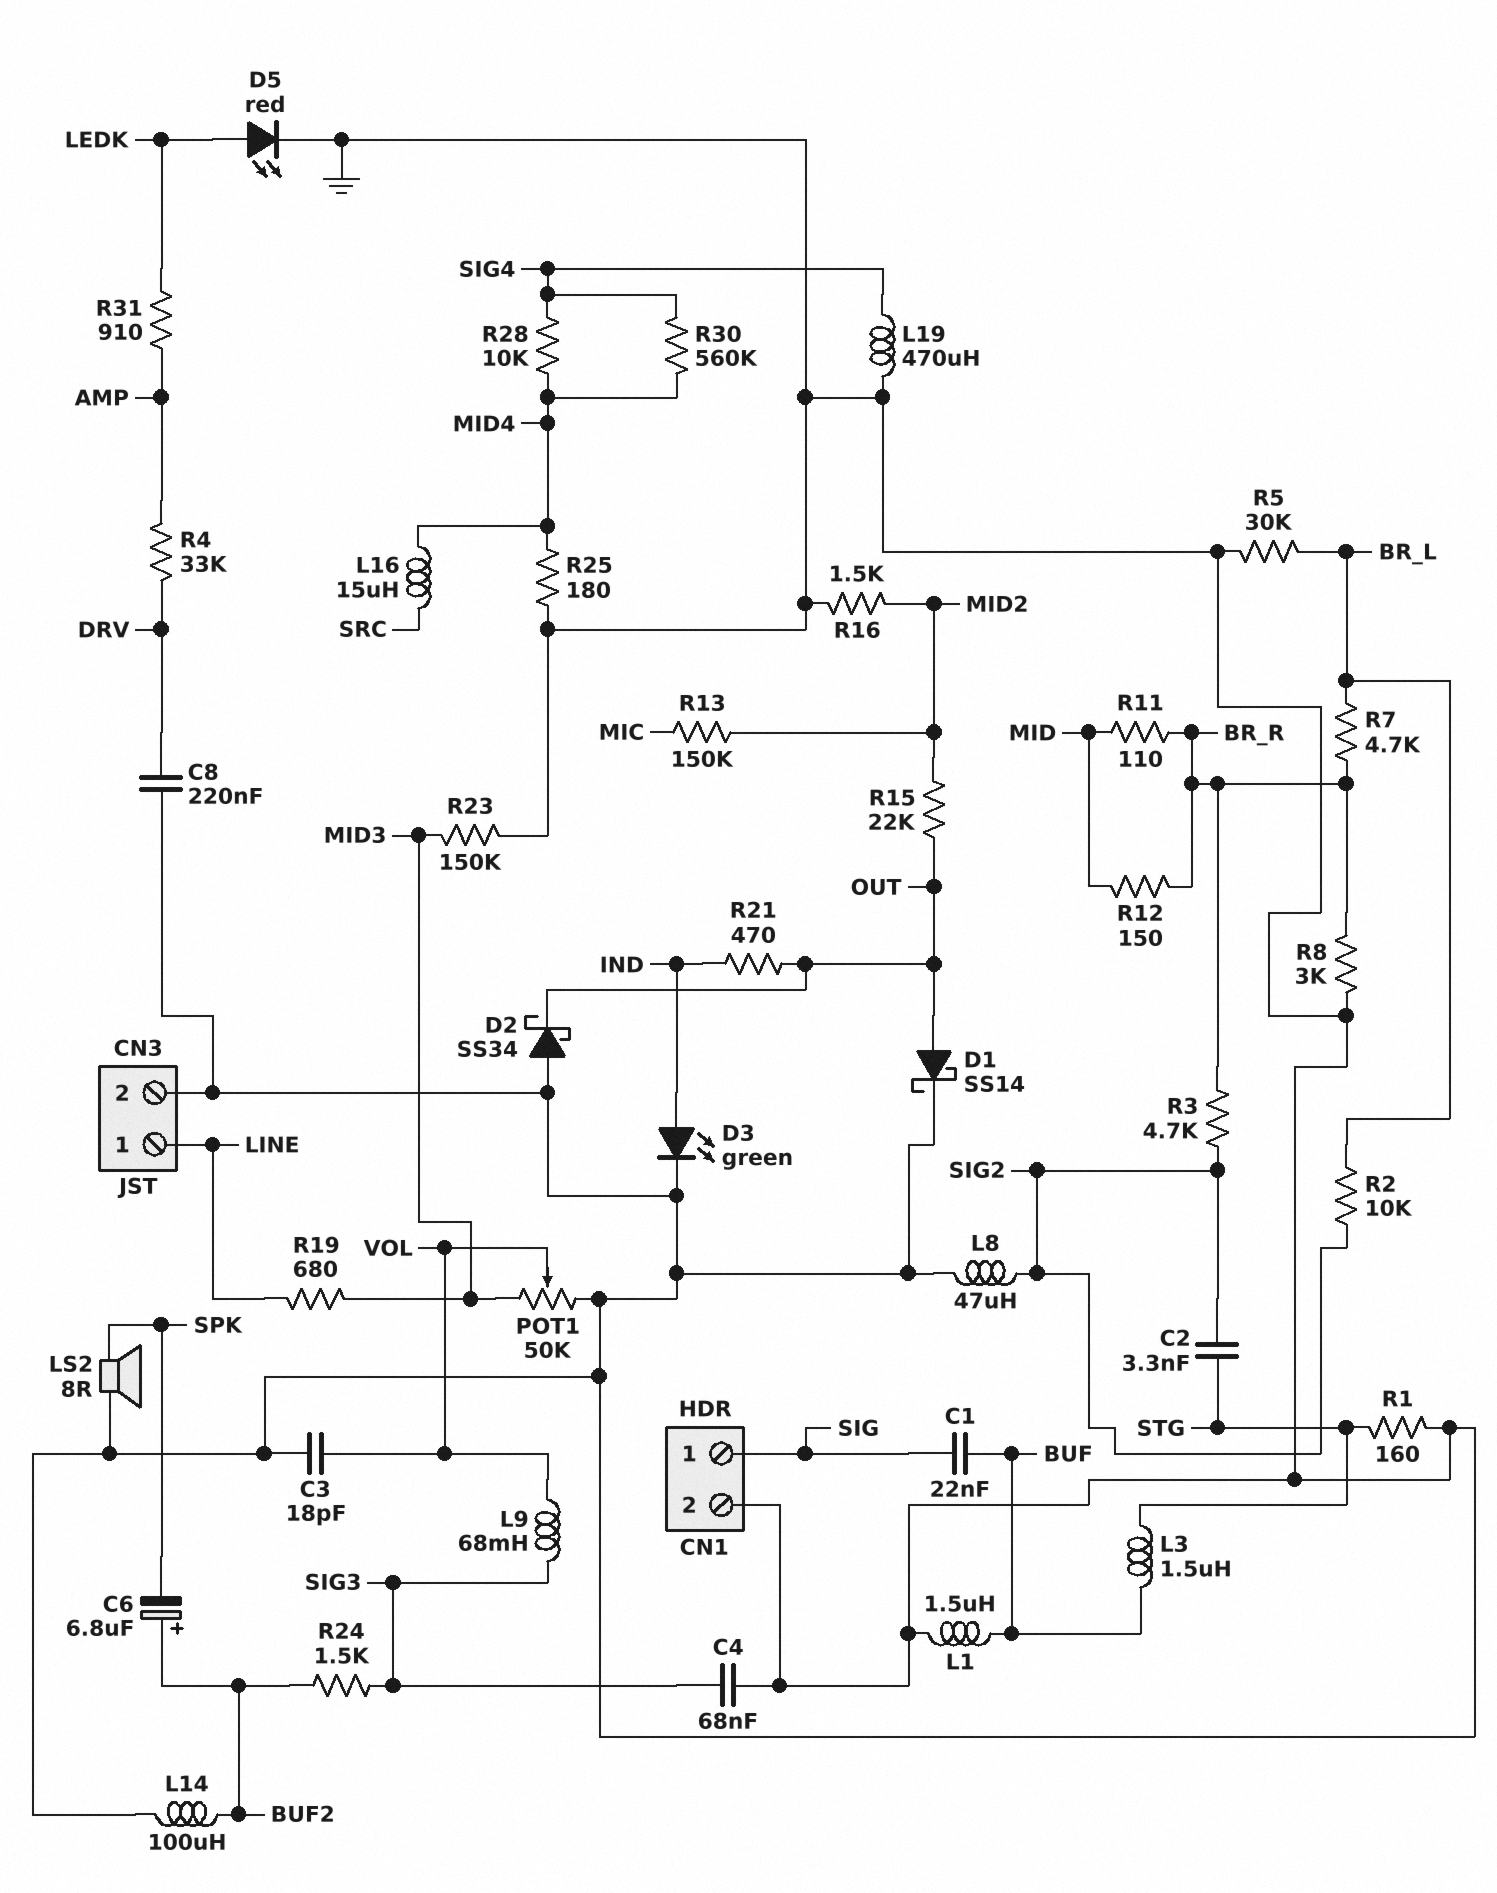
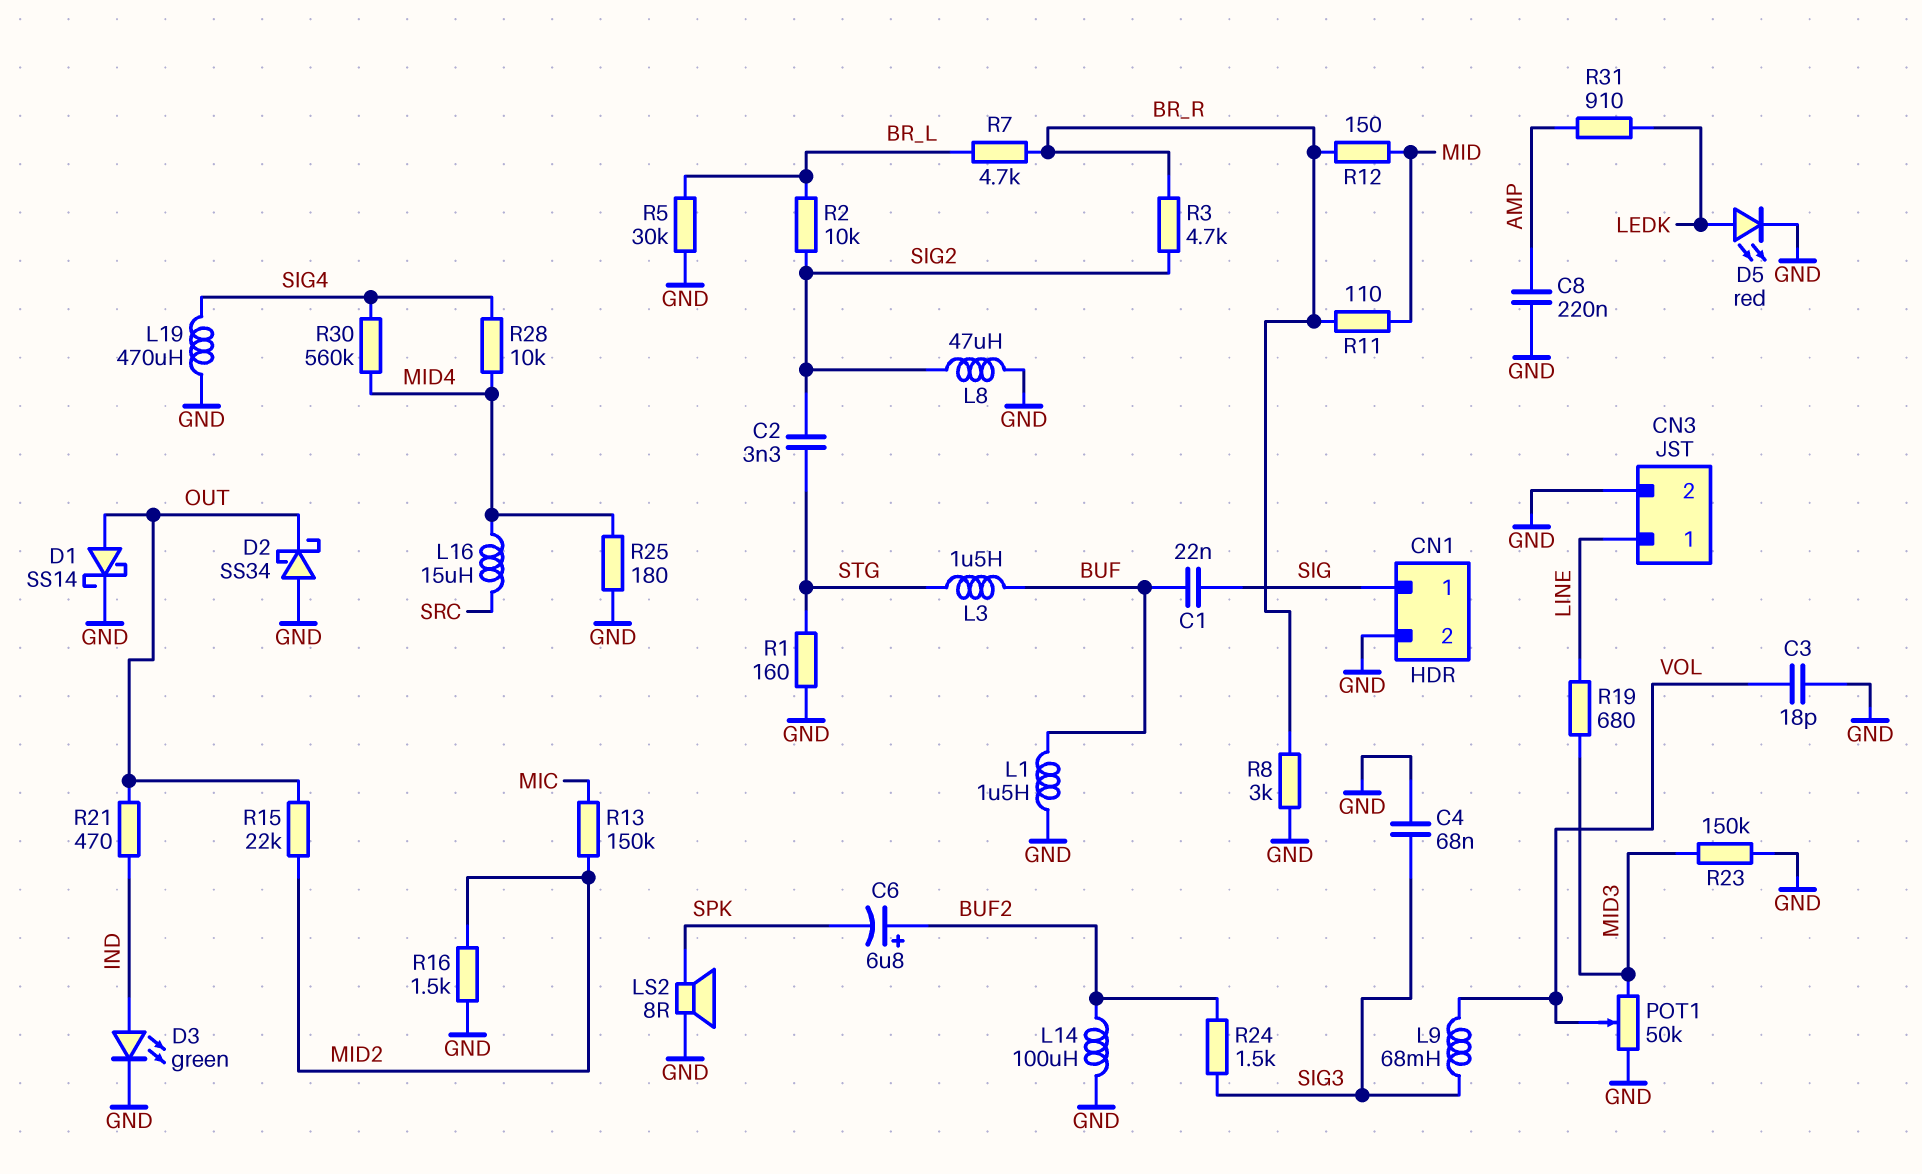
C8: 220nF (DRV, GND) -> 220nF (AMP, GND)
R4: 33k (AMP, DRV) -> none

